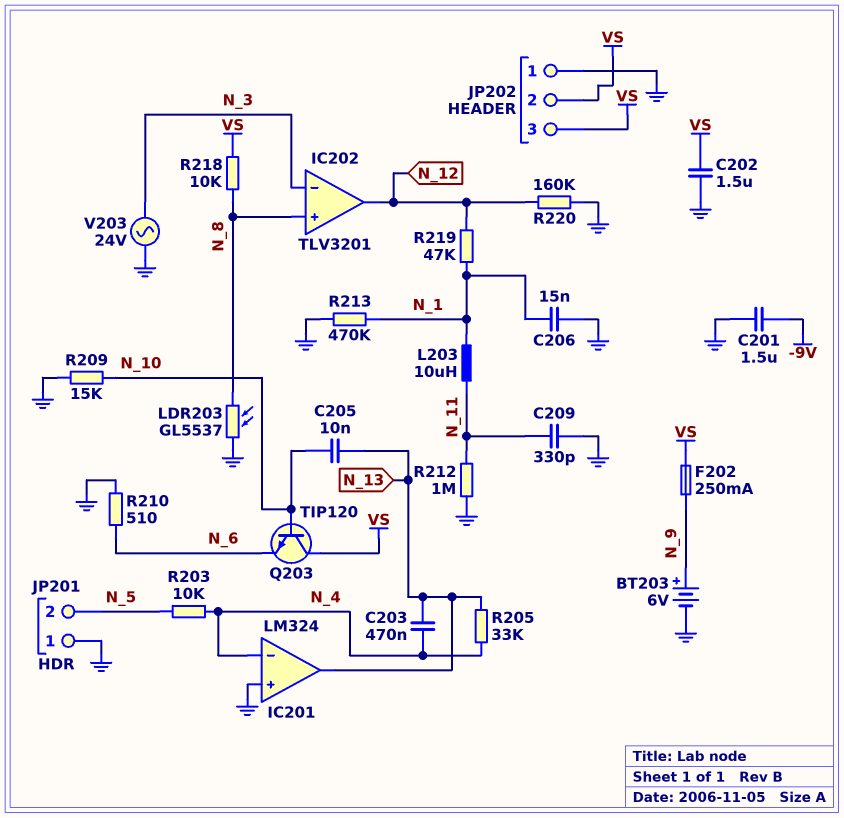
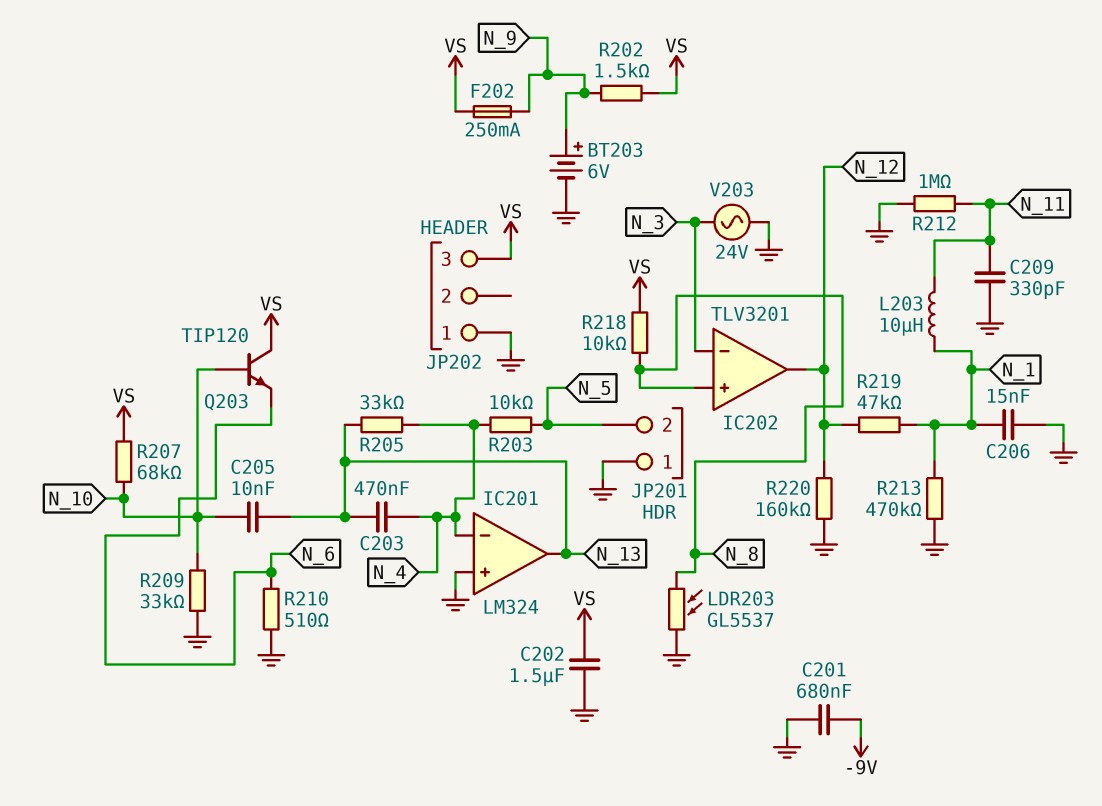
C201: 1.5uF (-9V, GND) -> 680nF (-9V, GND)
JP202 pin 2: VS -> none
R202: none -> 1.5k (N_9, VS)
R207: none -> 68k (N_10, VS)
R209: 15k (GND, N_10) -> 33k (GND, N_10)

